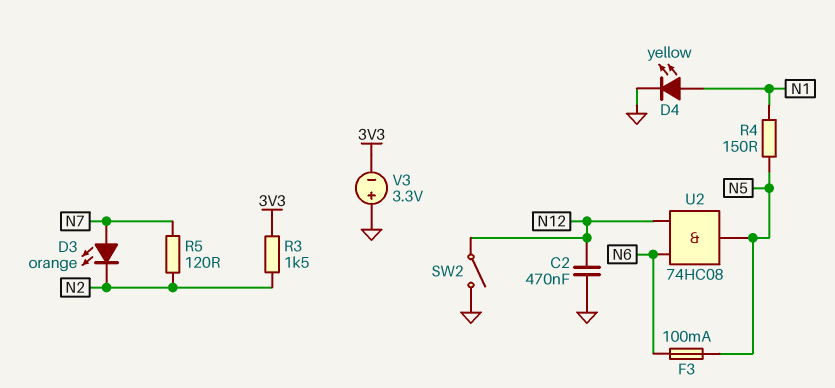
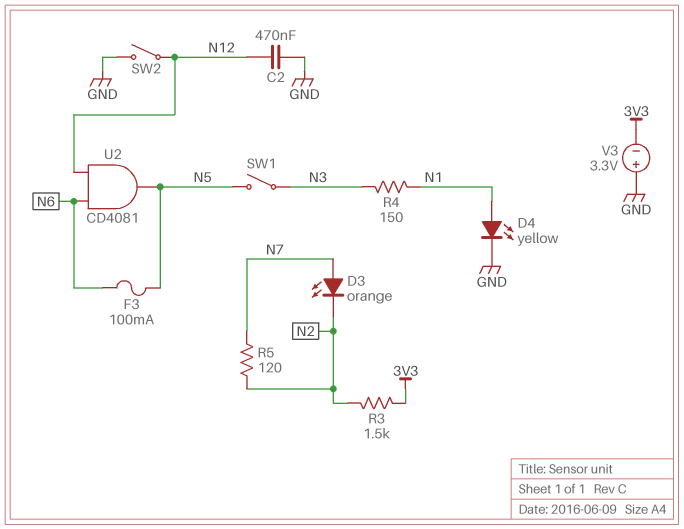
R4: 150 (N1, N5) -> 150 (N1, N3)
SW1: none -> switch (N3, N5)
U2: AND 74HC08 (in N6, in N12, out N5) -> AND CD4081 (in N6, in N12, out N5)

